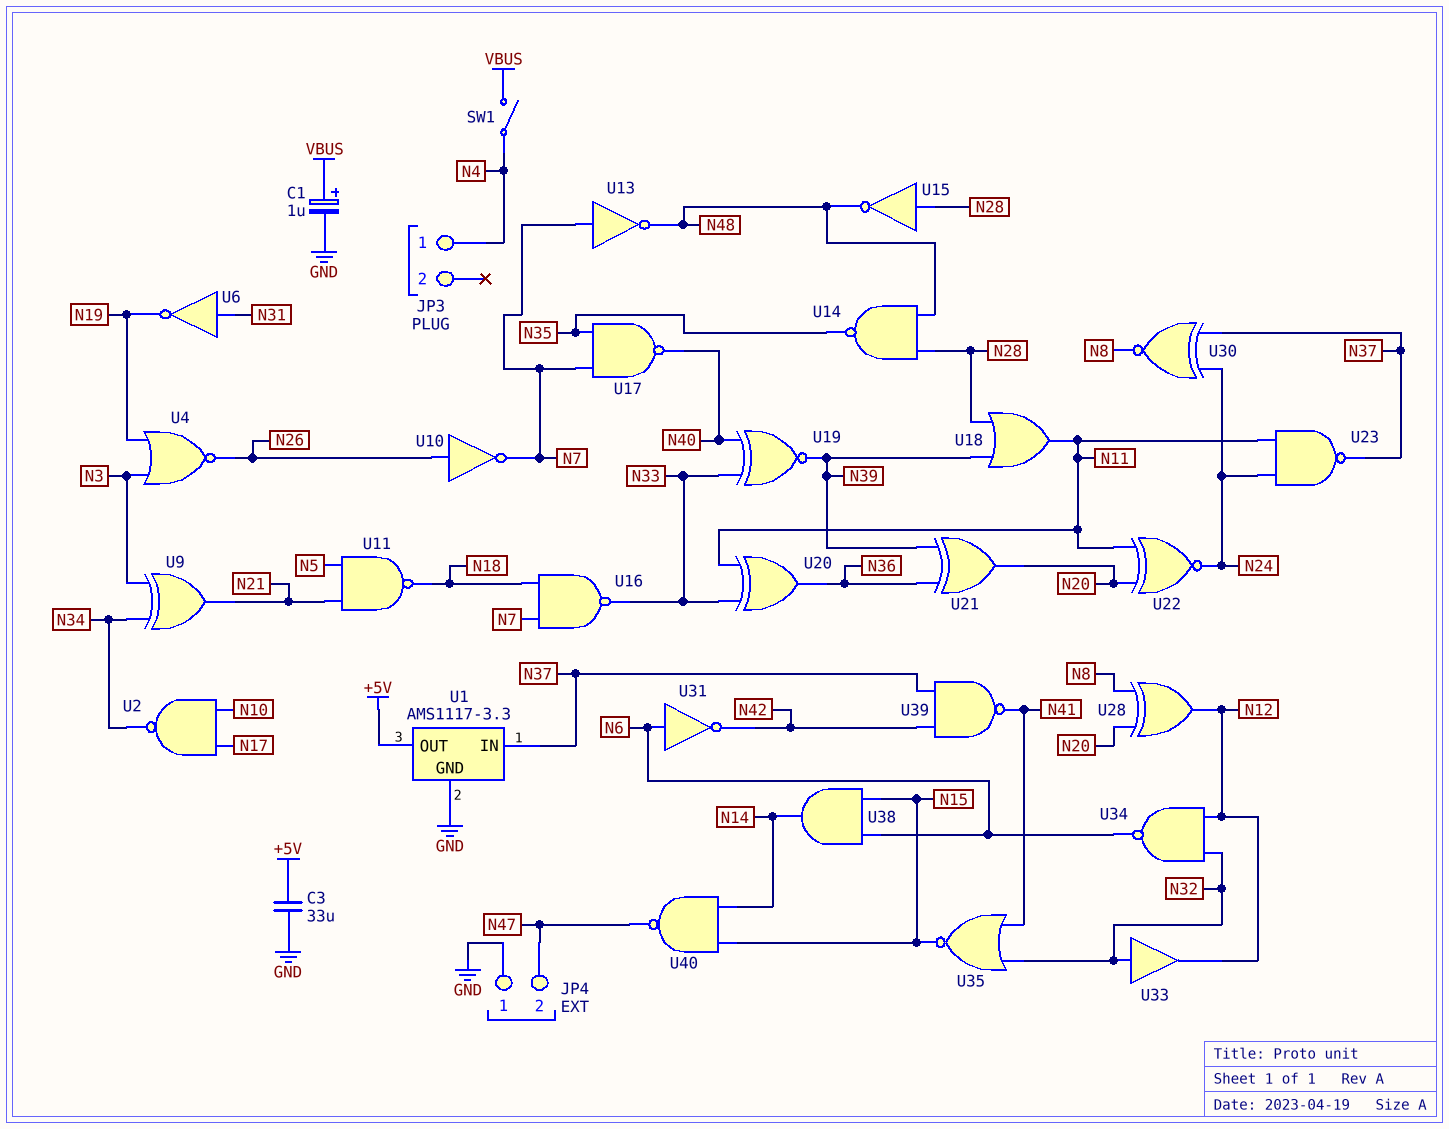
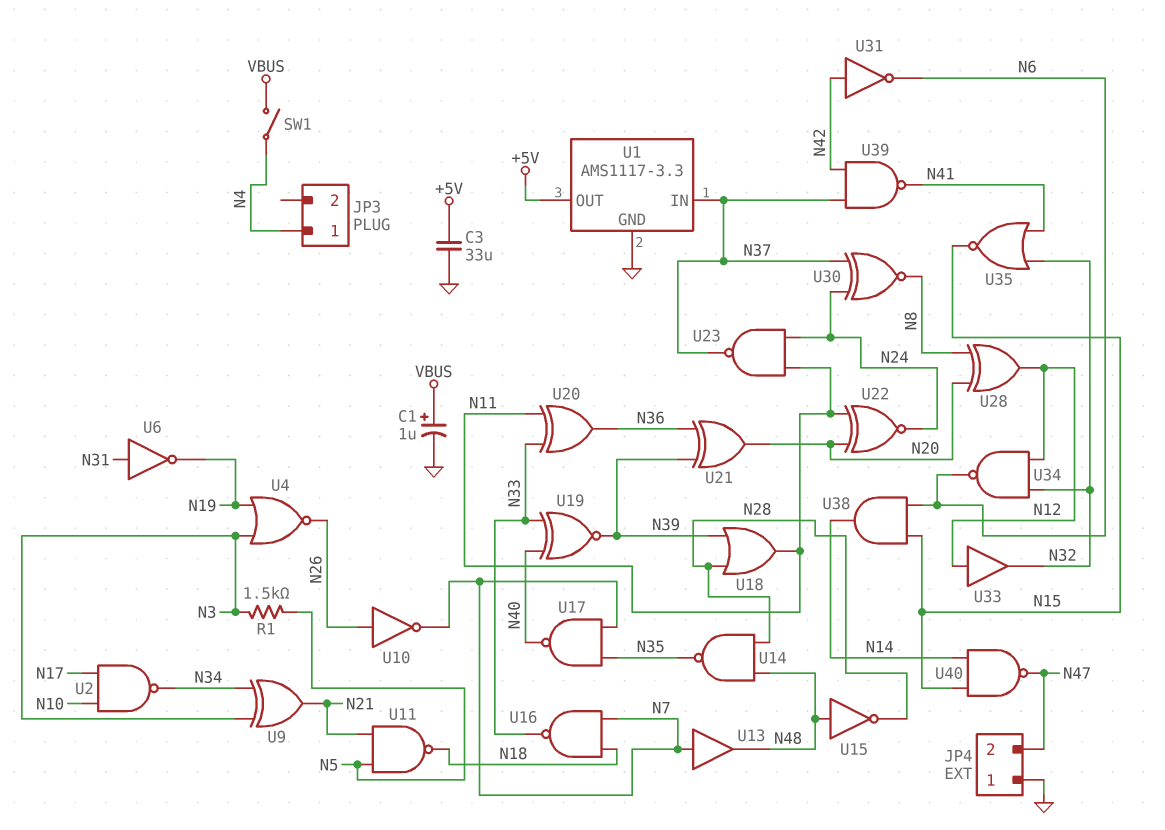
R1: none -> 1.5k (N3, N5)
U13: NOT (in N7, out N48) -> buffer (in N7, out N48)
U15: NOT (in N28, out N48) -> NOT (in N48, out N28)
U31: NOT (in N6, out N42) -> NOT (in N42, out N6)
U33: buffer (in N32, out N12) -> buffer (in N12, out N32)

